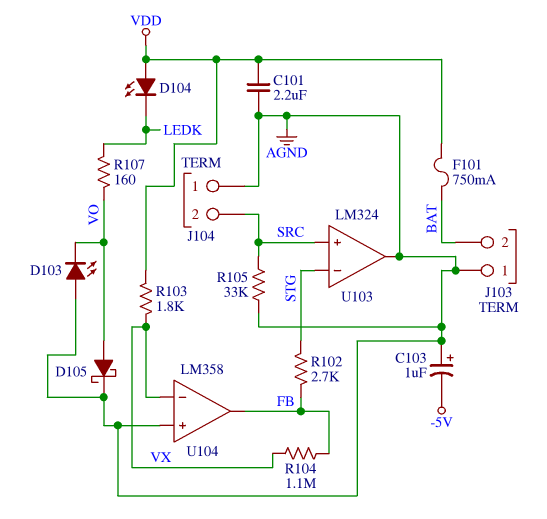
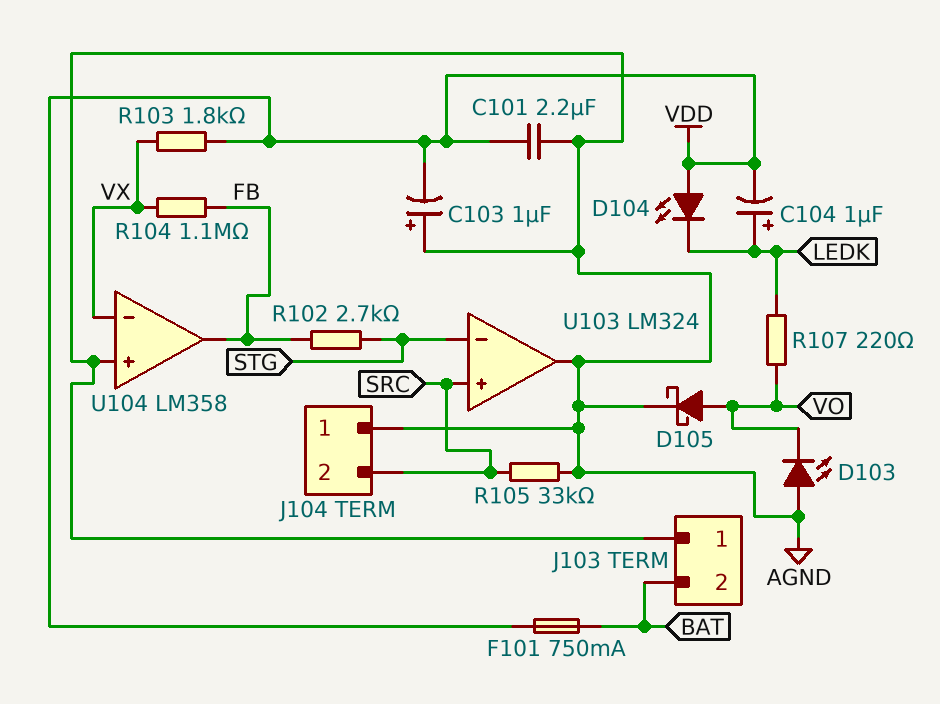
C103: 1uF (plus AGND, minus -5V) -> 1uF (plus AGND, minus VDD)
C104: none -> 1uF (plus LEDK, minus VDD)
R107: 160 (LEDK, VO) -> 220 (LEDK, VO)

